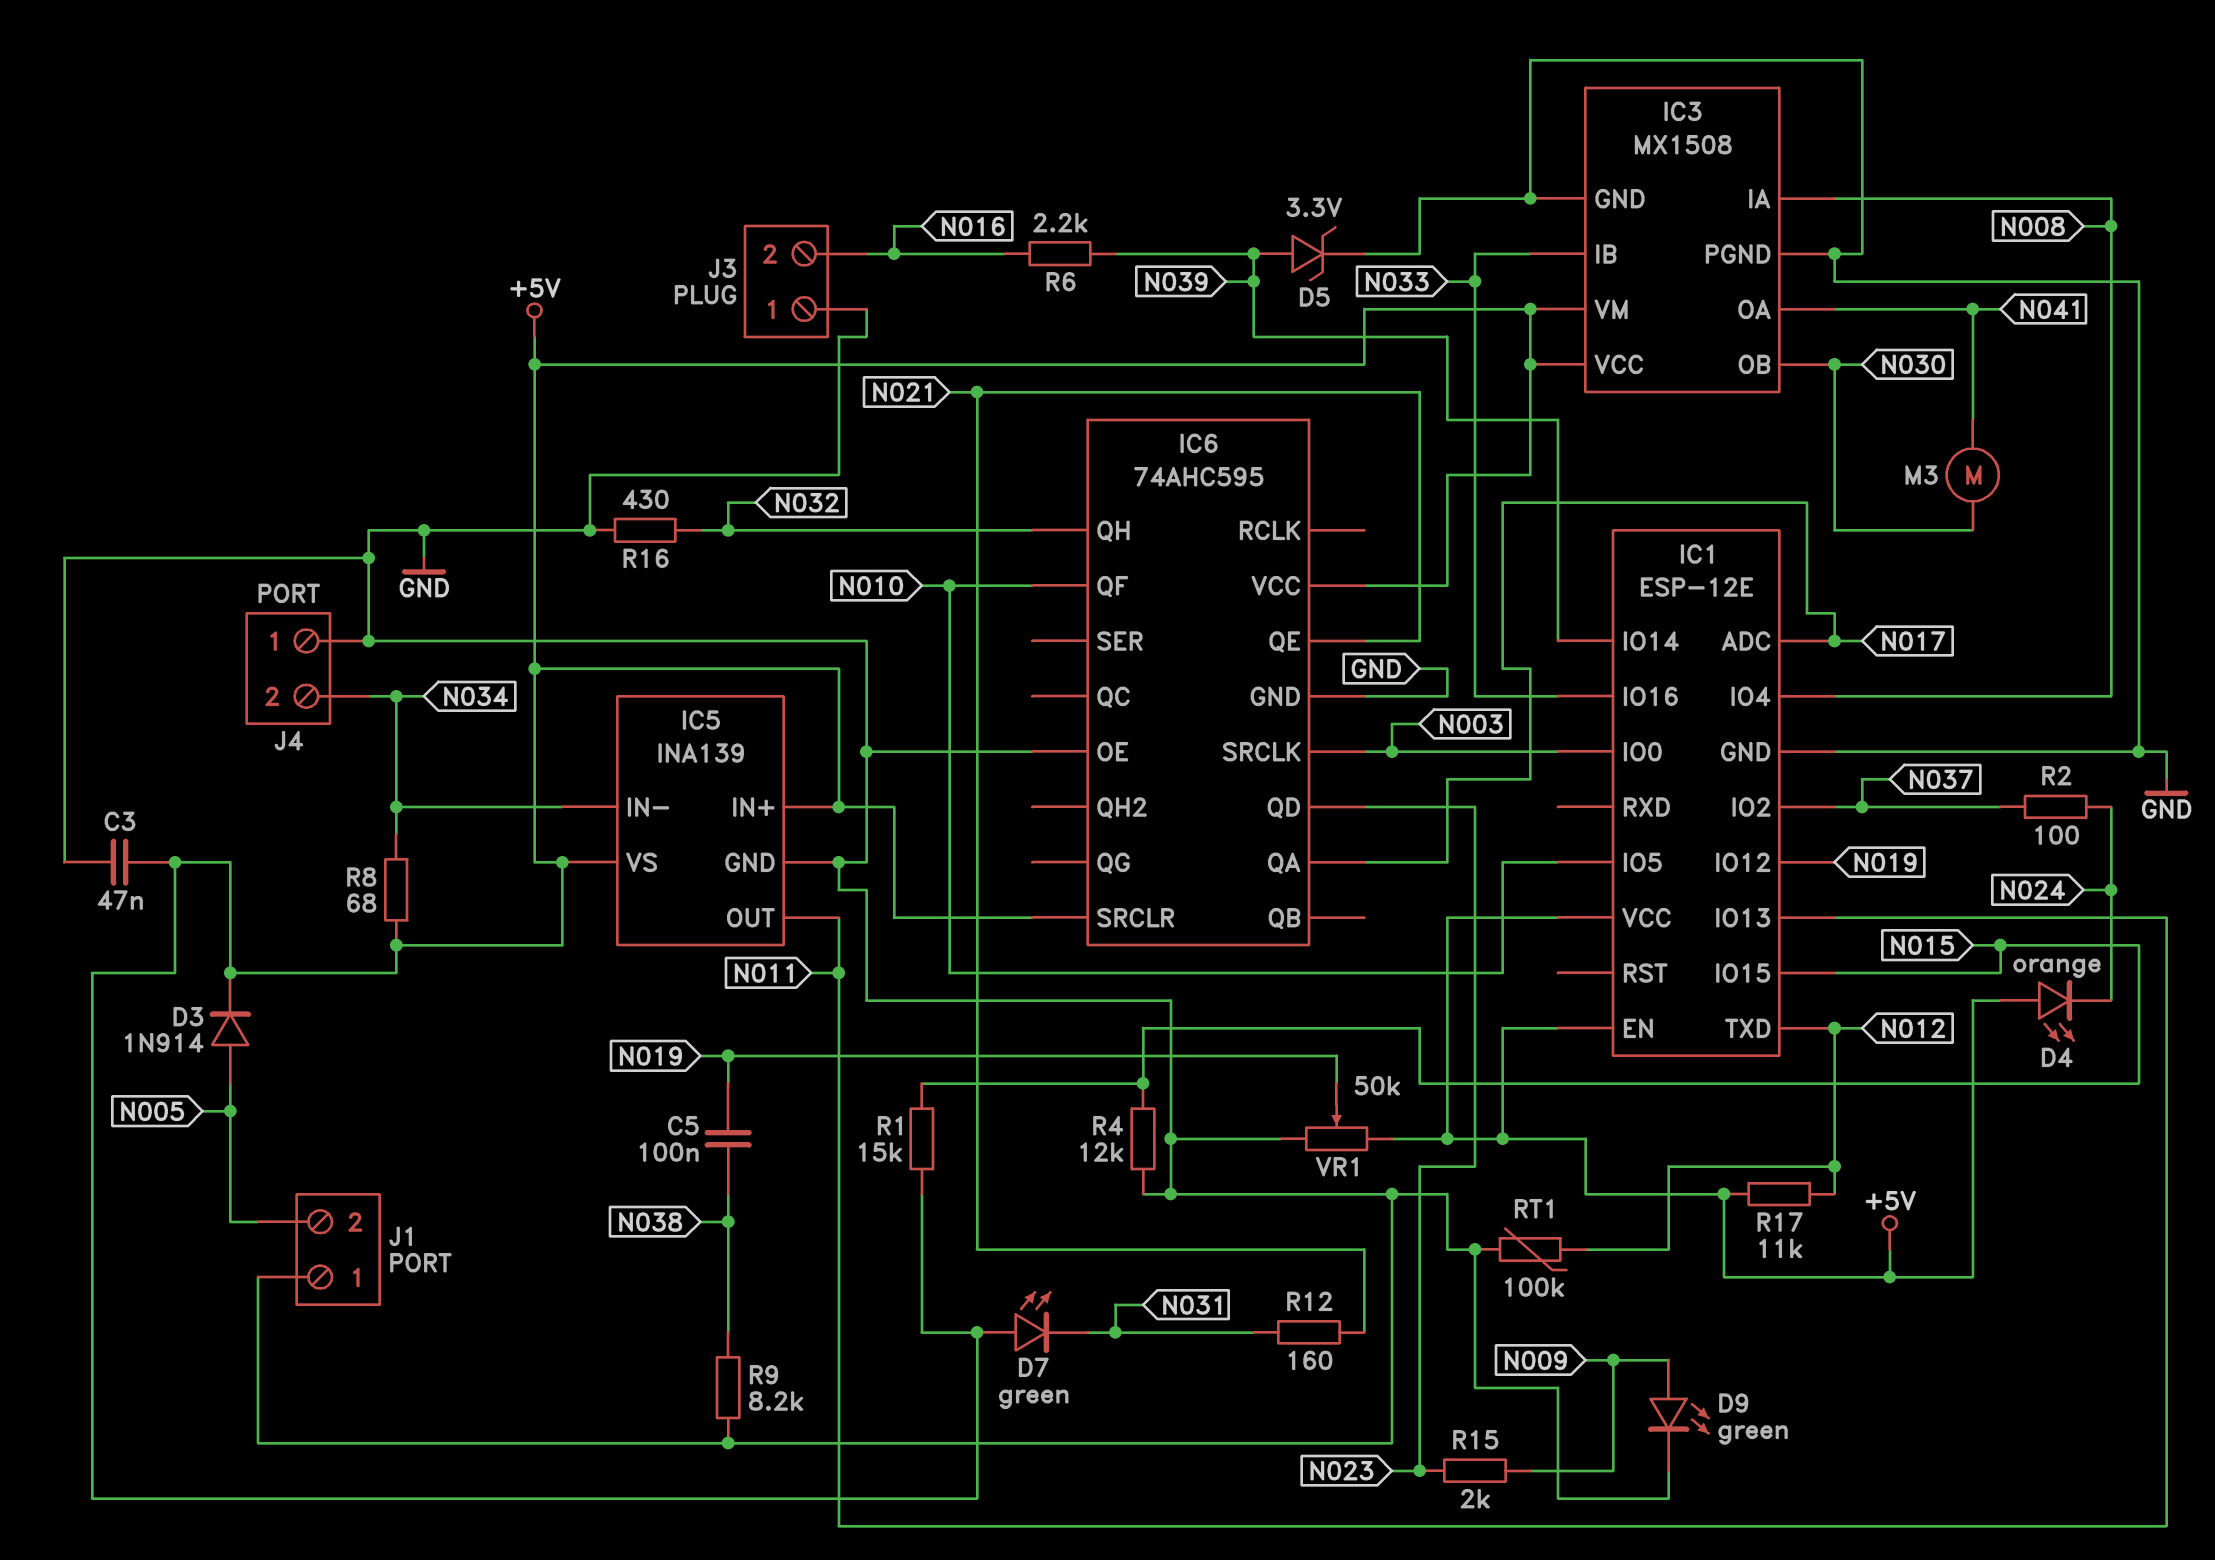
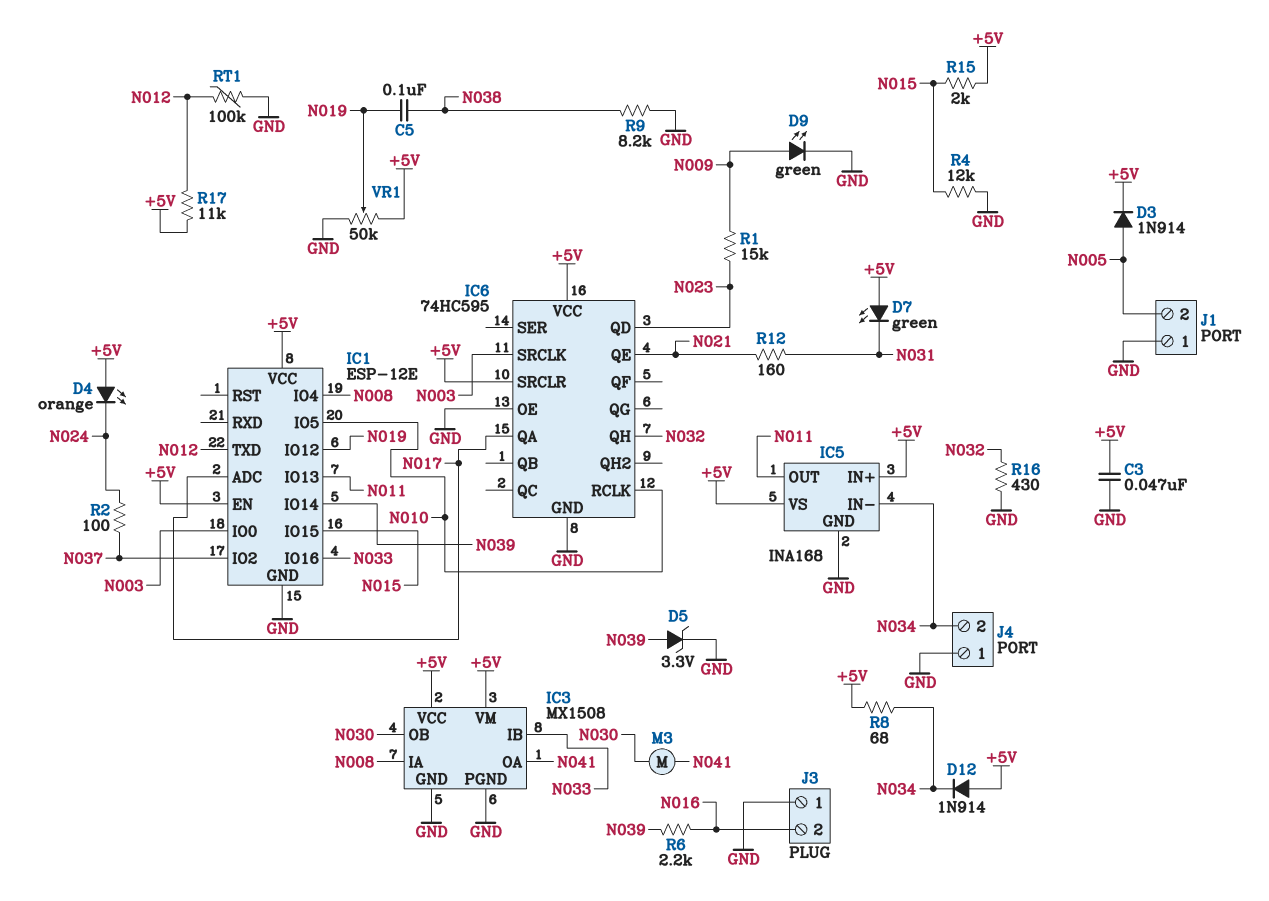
D12: none -> diode 1N914 (A +5V, K N034)
IC5: INA139 -> INA168
IC6: 74AHC595 -> 74HC595
IC6 pin QF: N010 -> none
IC6 pin RCLK: none -> N010
R1: 15k (+5V, N015) -> 15k (N009, N023)
R15: 2k (N009, N023) -> 2k (+5V, N015)

